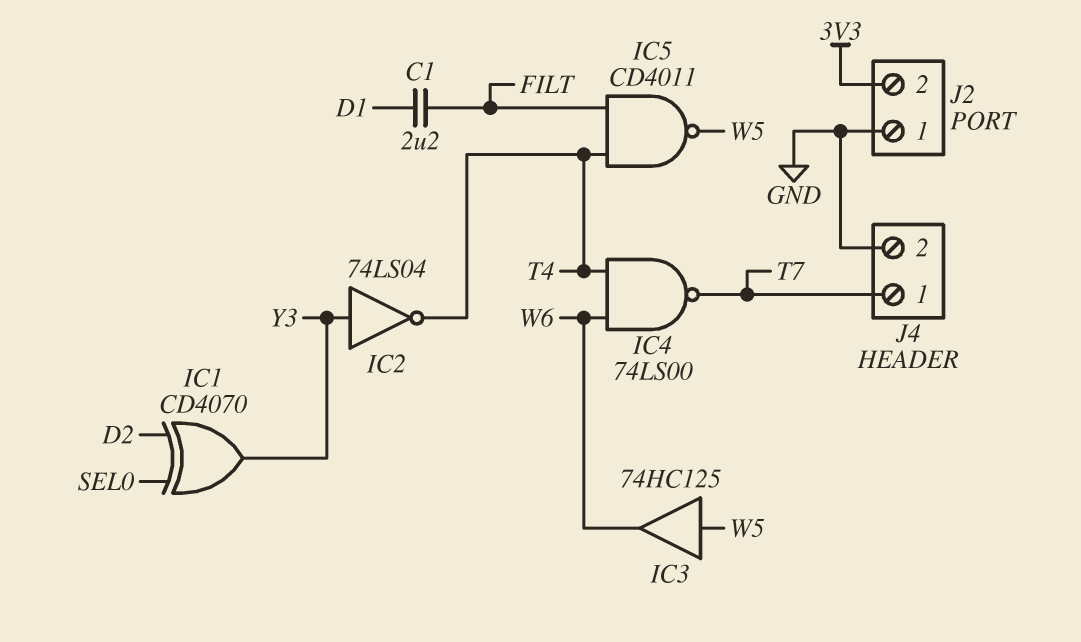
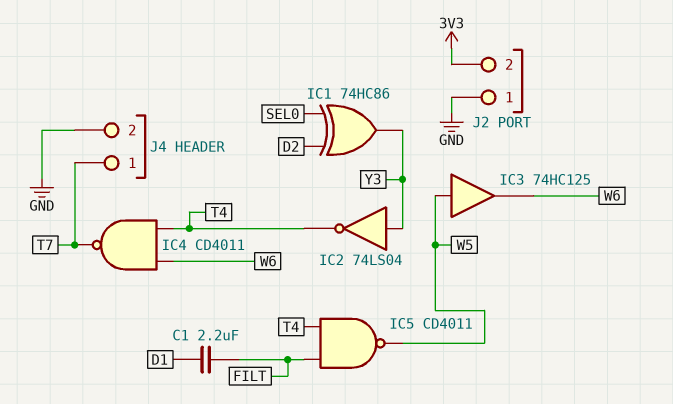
IC1: XOR CD4070 (in D2, in SEL0, out Y3) -> XOR 74HC86 (in D2, in SEL0, out Y3)
IC4: NAND 74LS00 (in T4, in W6, out T7) -> NAND CD4011 (in T4, in W6, out T7)

